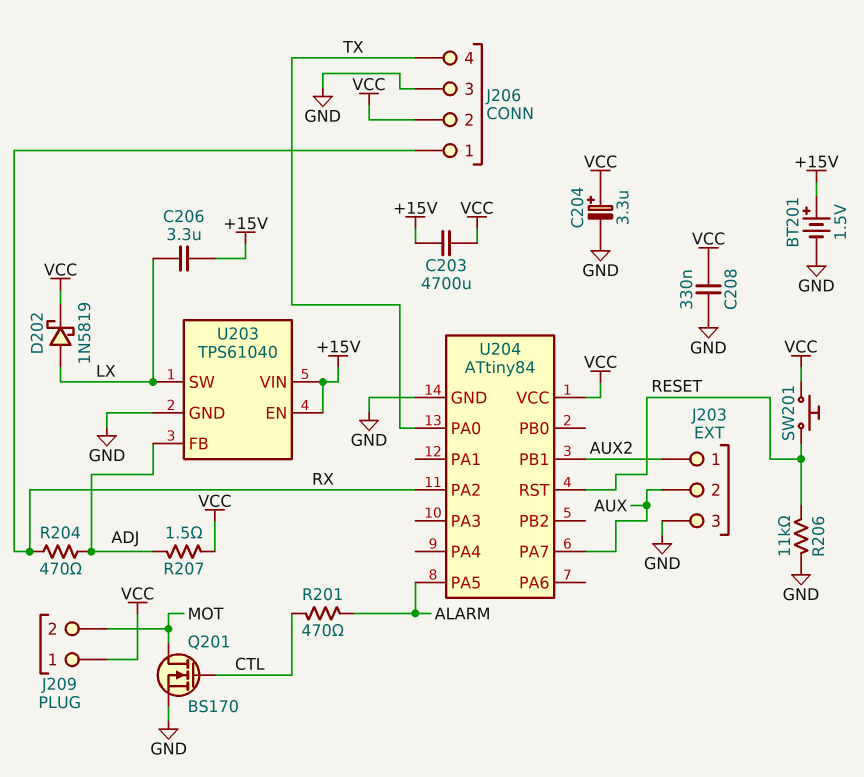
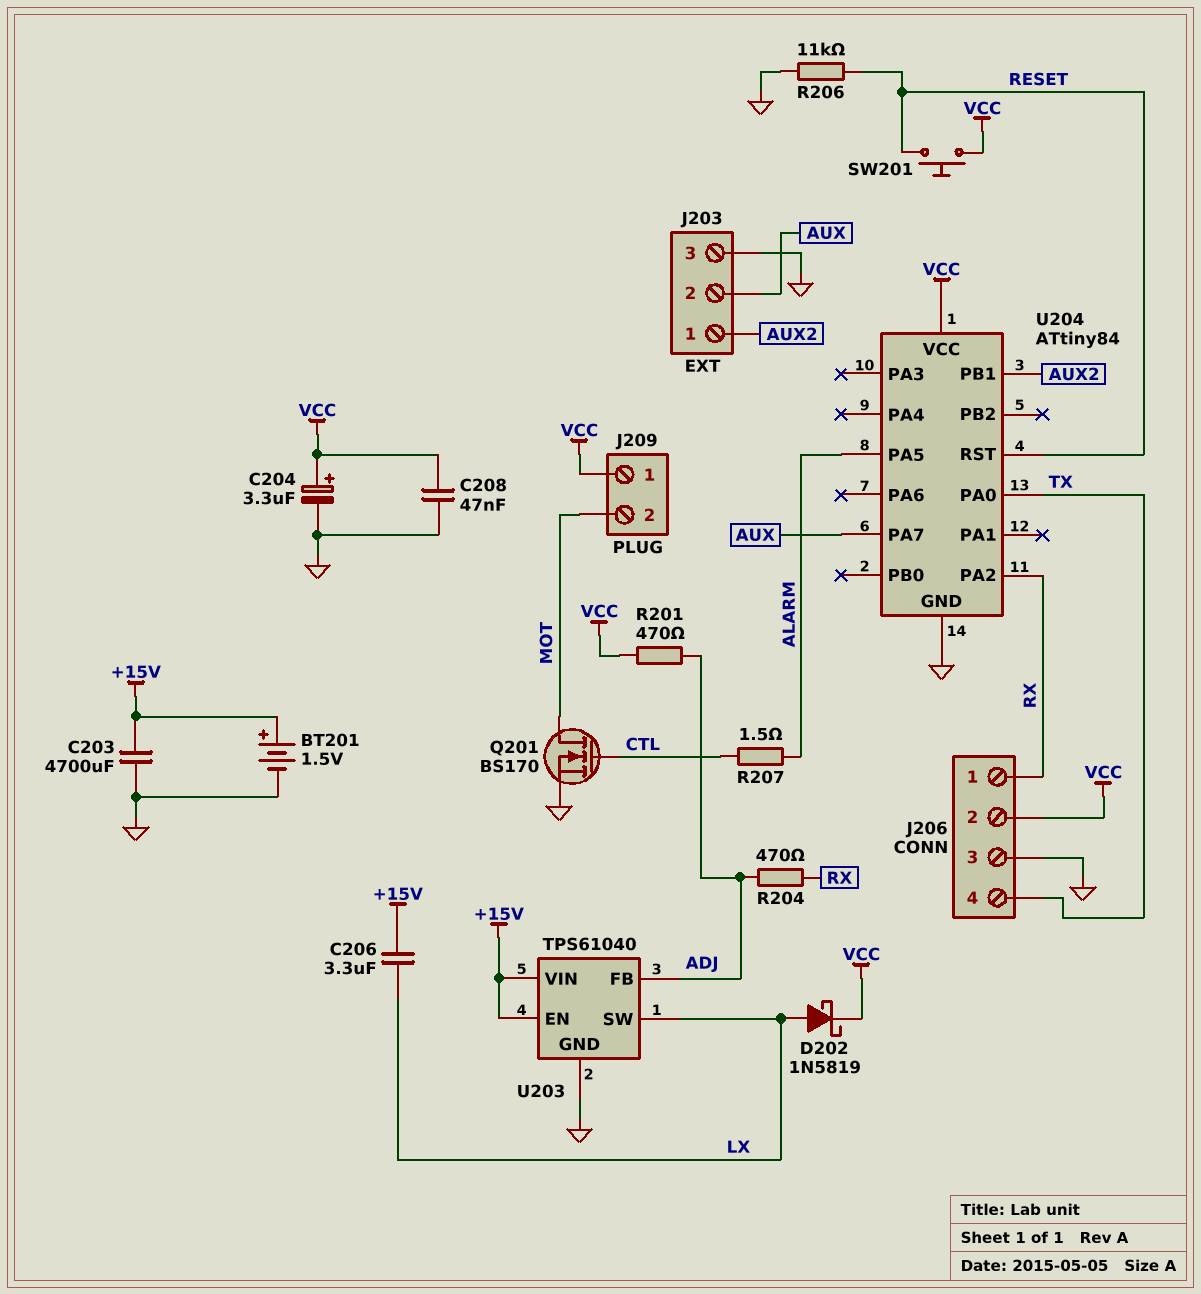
C203: 4700uF (+15V, VCC) -> 4700uF (+15V, GND)
C208: 330nF (GND, VCC) -> 47nF (GND, VCC)
R201: 470 (ALARM, CTL) -> 470 (ADJ, VCC)
R207: 1.5 (ADJ, VCC) -> 1.5 (ALARM, CTL)

